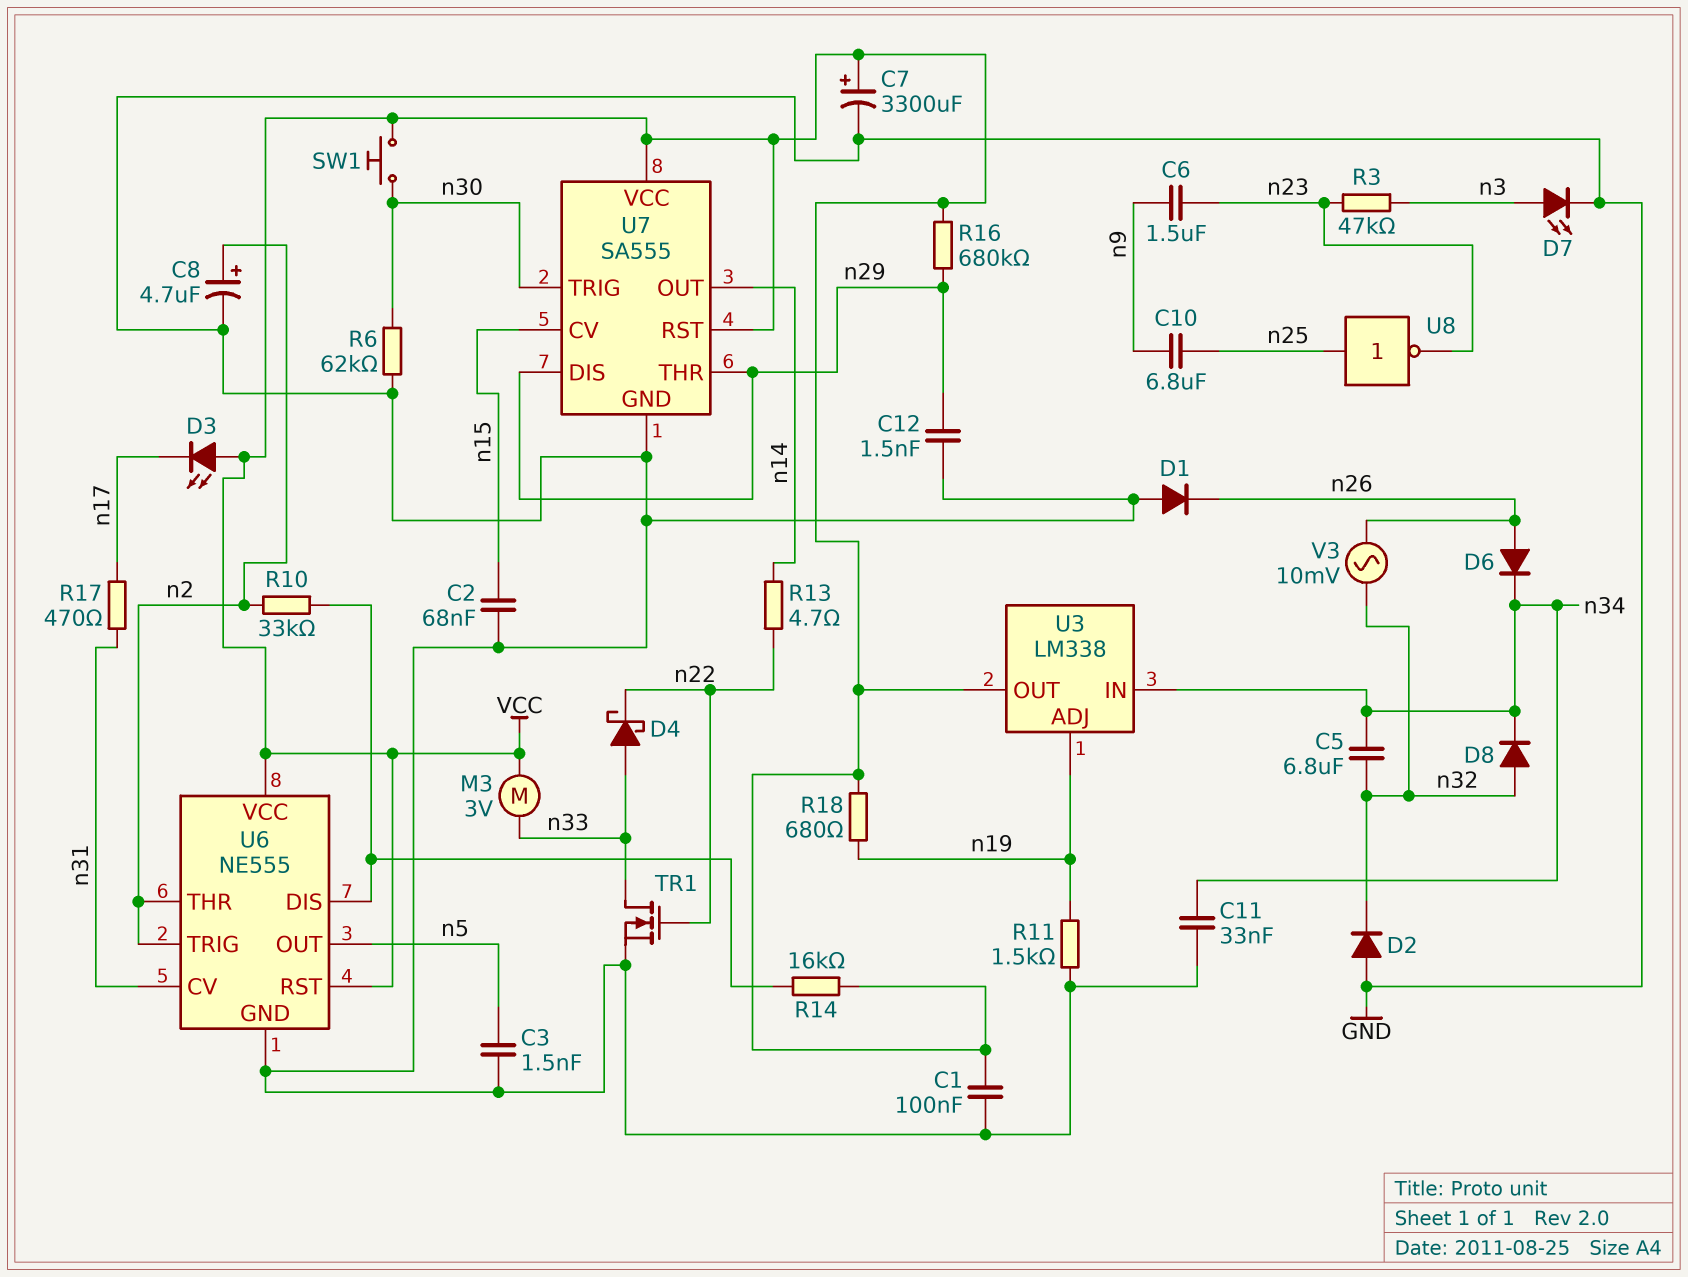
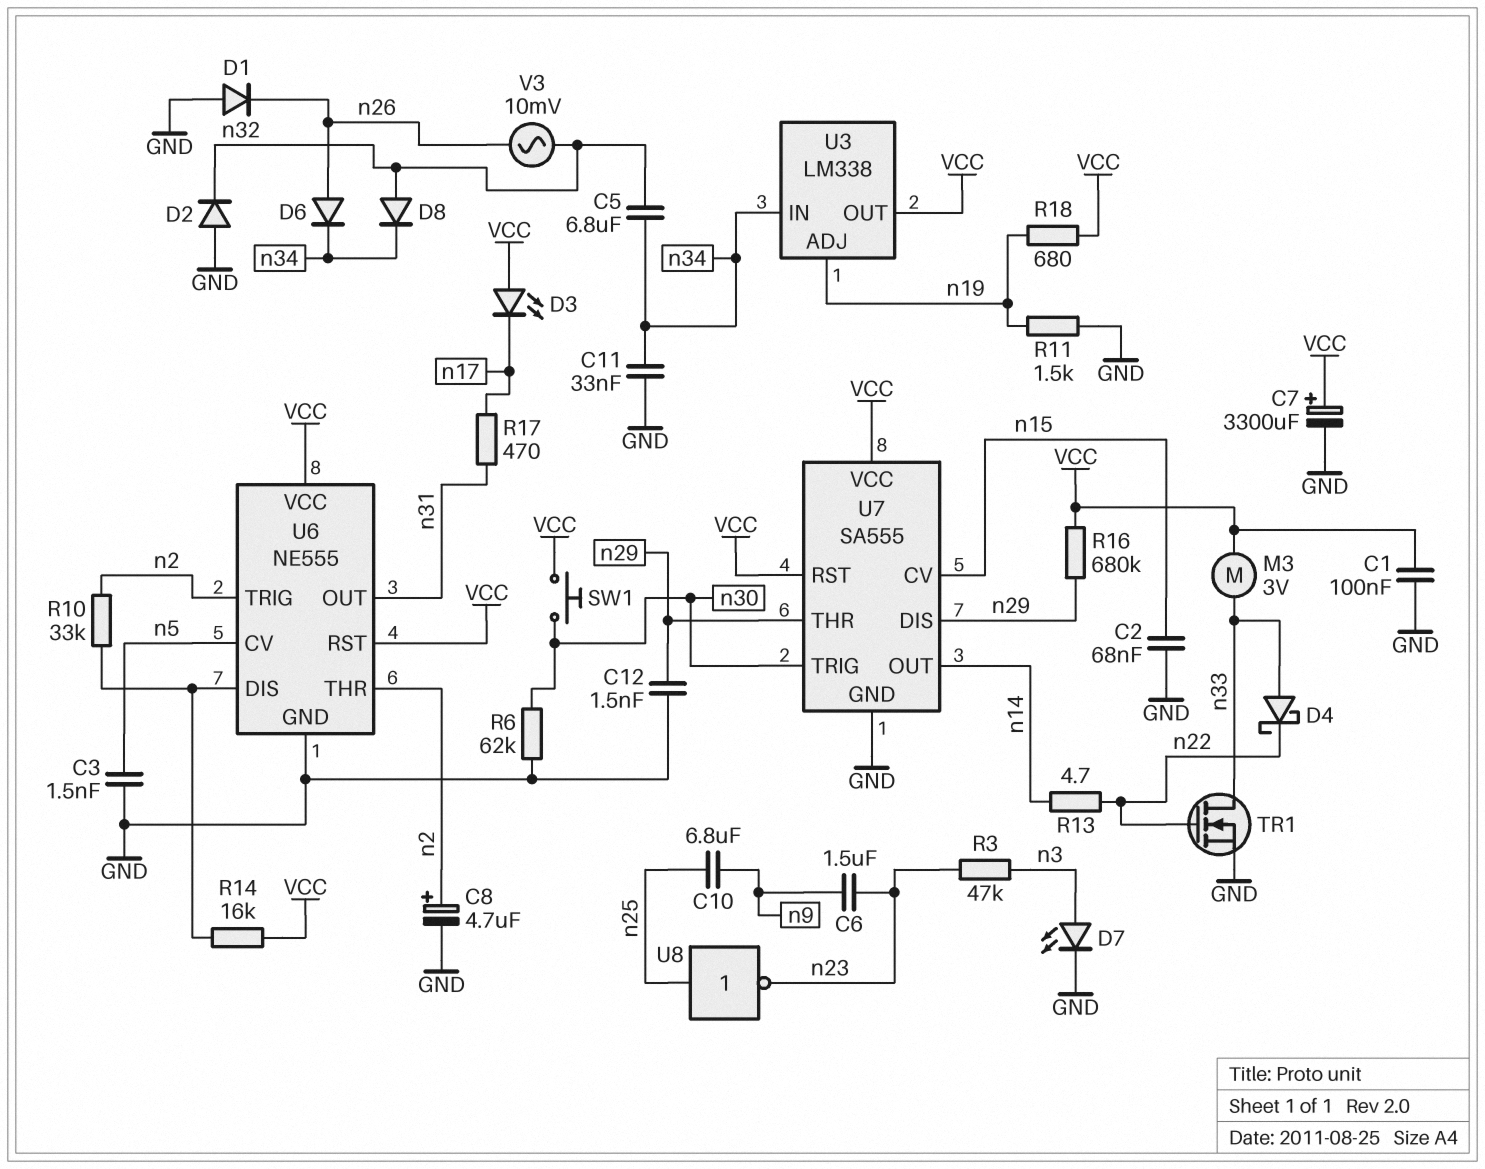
U6 pin CV: n31 -> n5
U6 pin OUT: n5 -> n31

